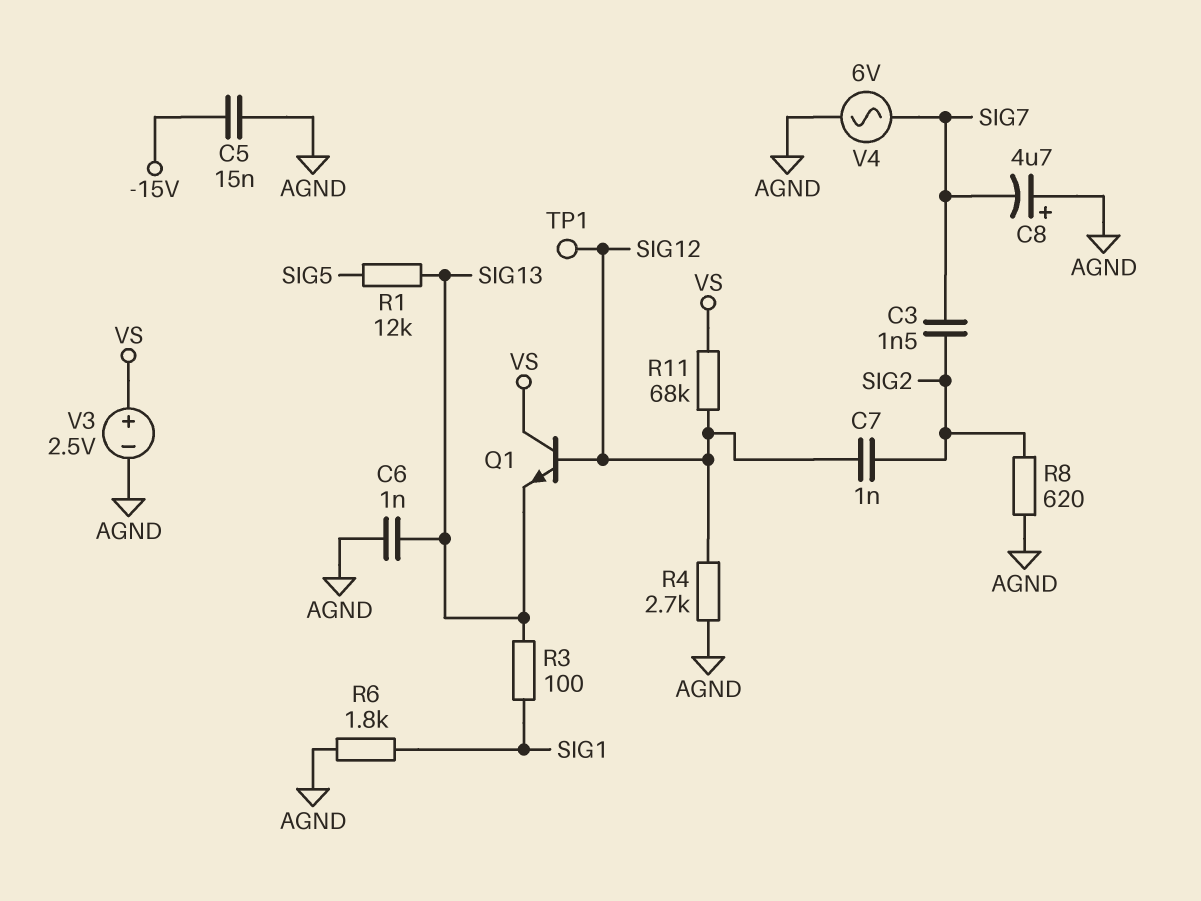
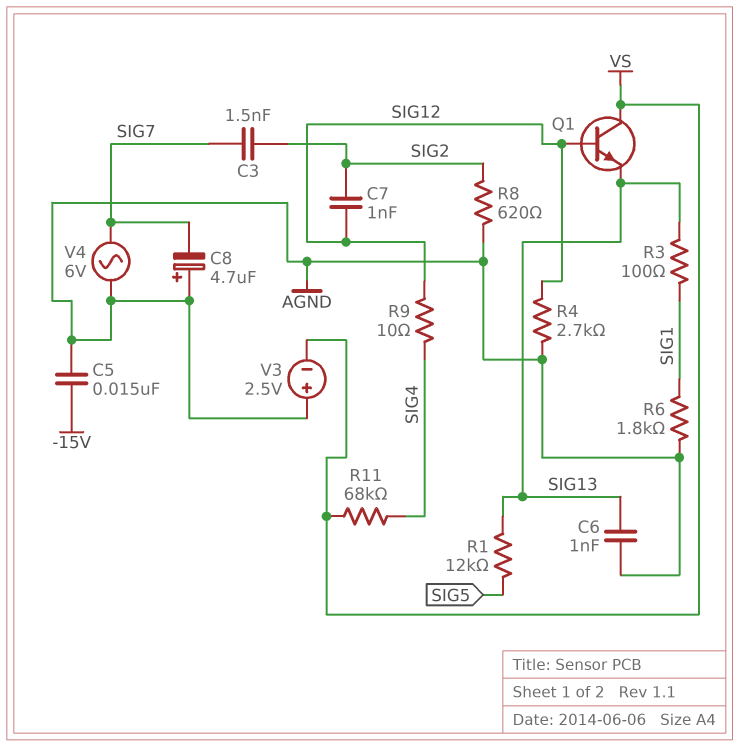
R9: none -> 10 (SIG4, SIG12)
R11: 68k (SIG12, VS) -> 68k (SIG4, VS)
TP1: test point (SIG12) -> none
V3: 2.5V (plus VS, minus AGND) -> 2.5V (plus AGND, minus VS)

